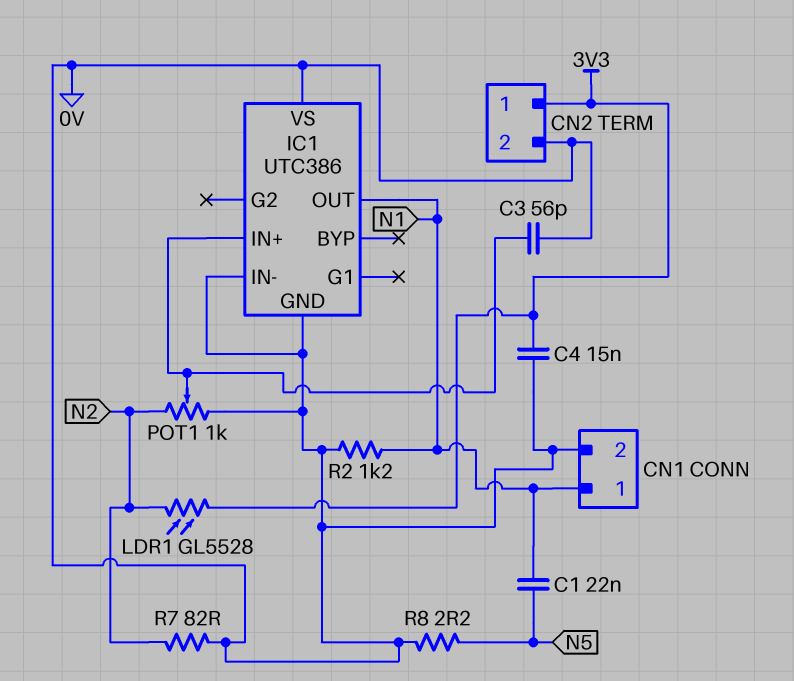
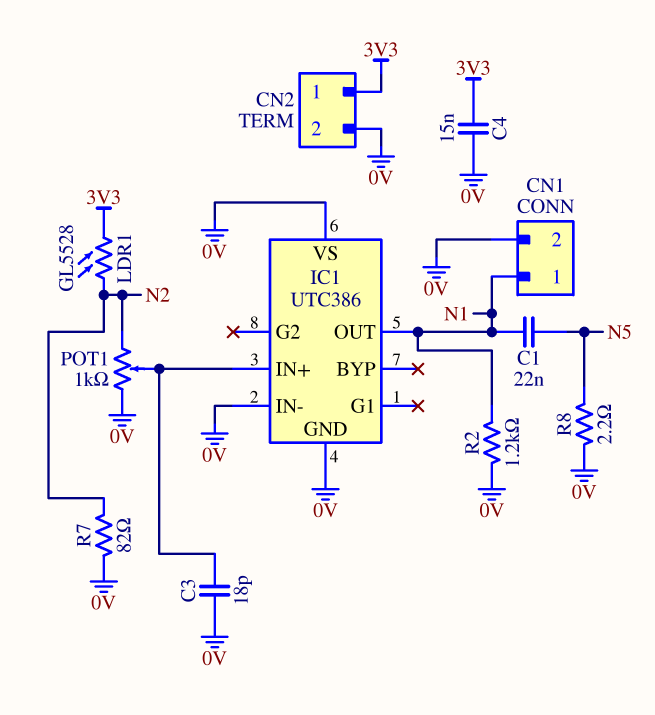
C3: 56pF (0V, IC1/IN+) -> 18pF (0V, IC1/IN+)

